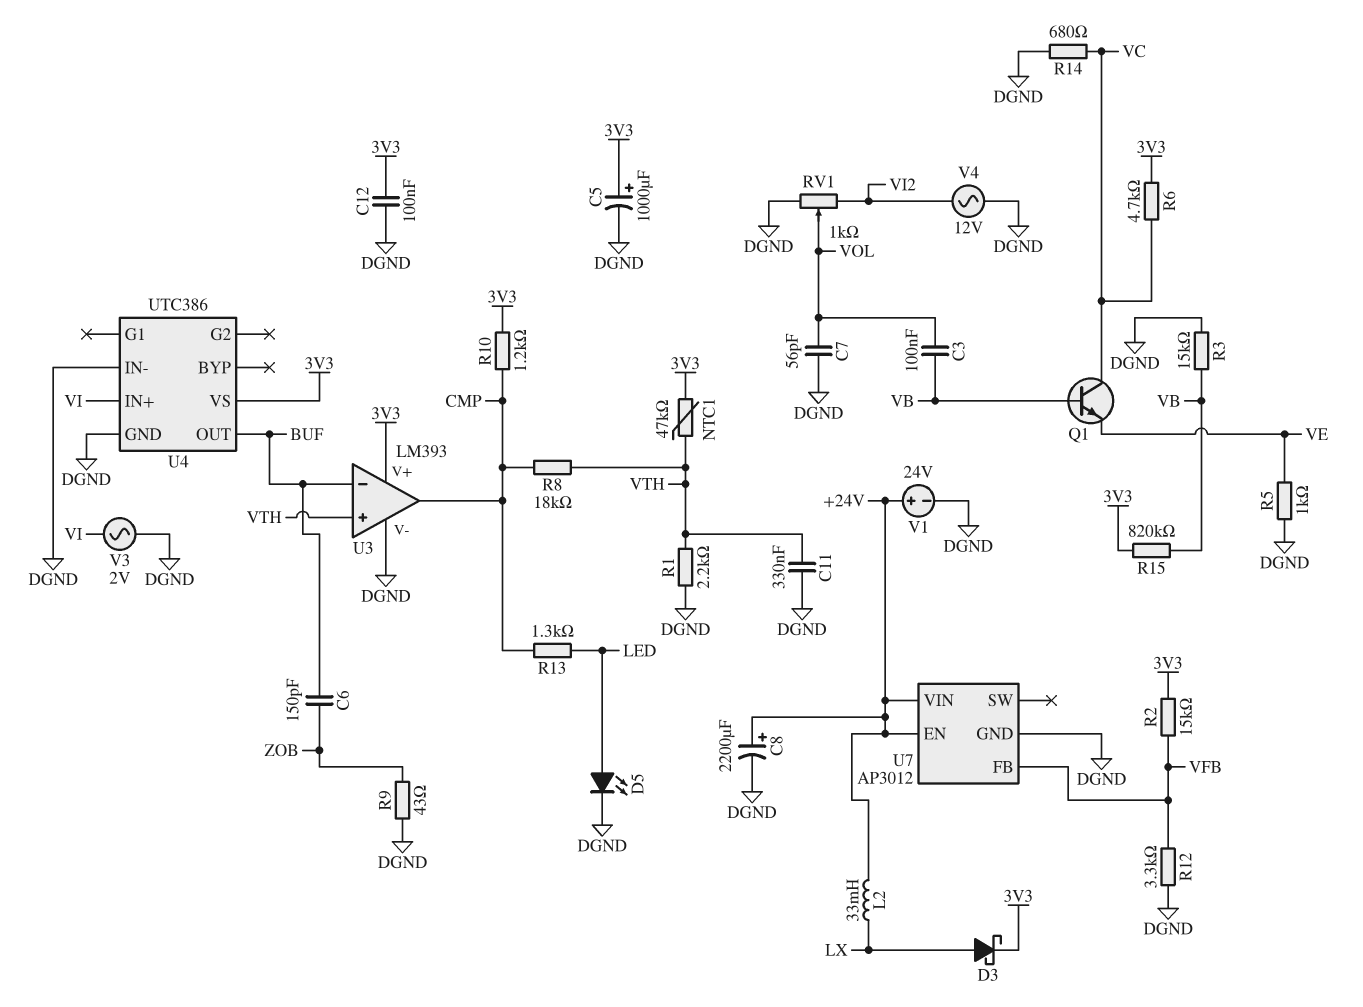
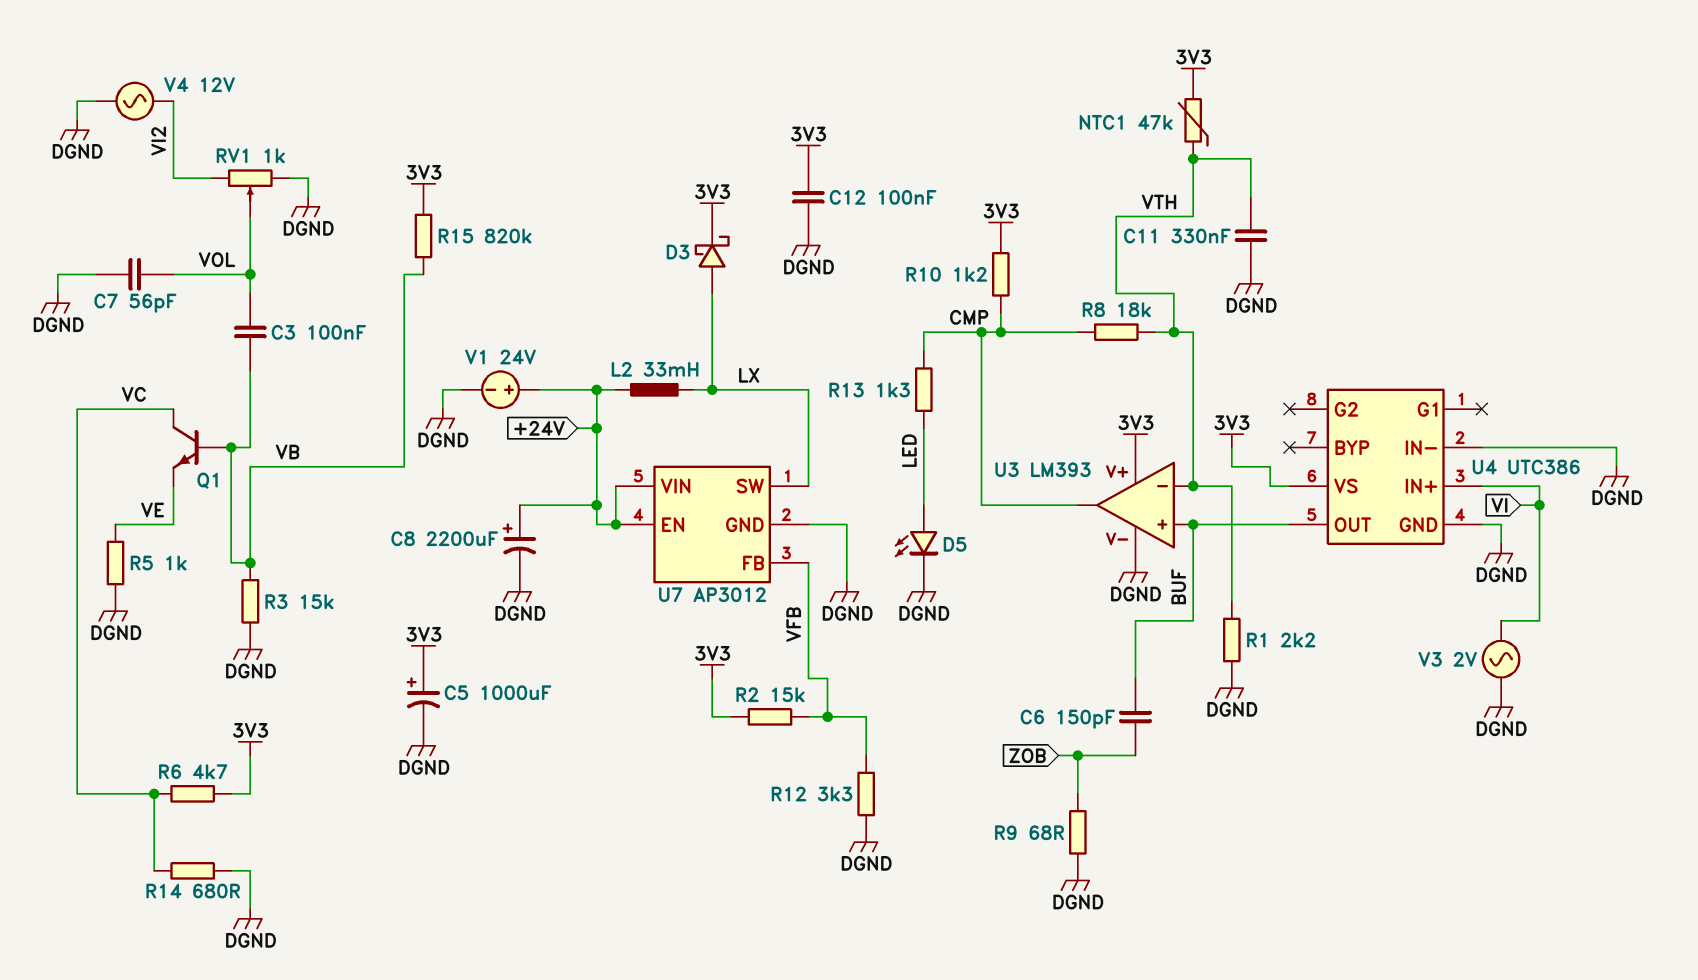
R9: 43 (DGND, ZOB) -> 68 (DGND, ZOB)
U3 pin in+: VTH -> BUF
U3 pin in-: BUF -> VTH
U7 pin SW: none -> LX

